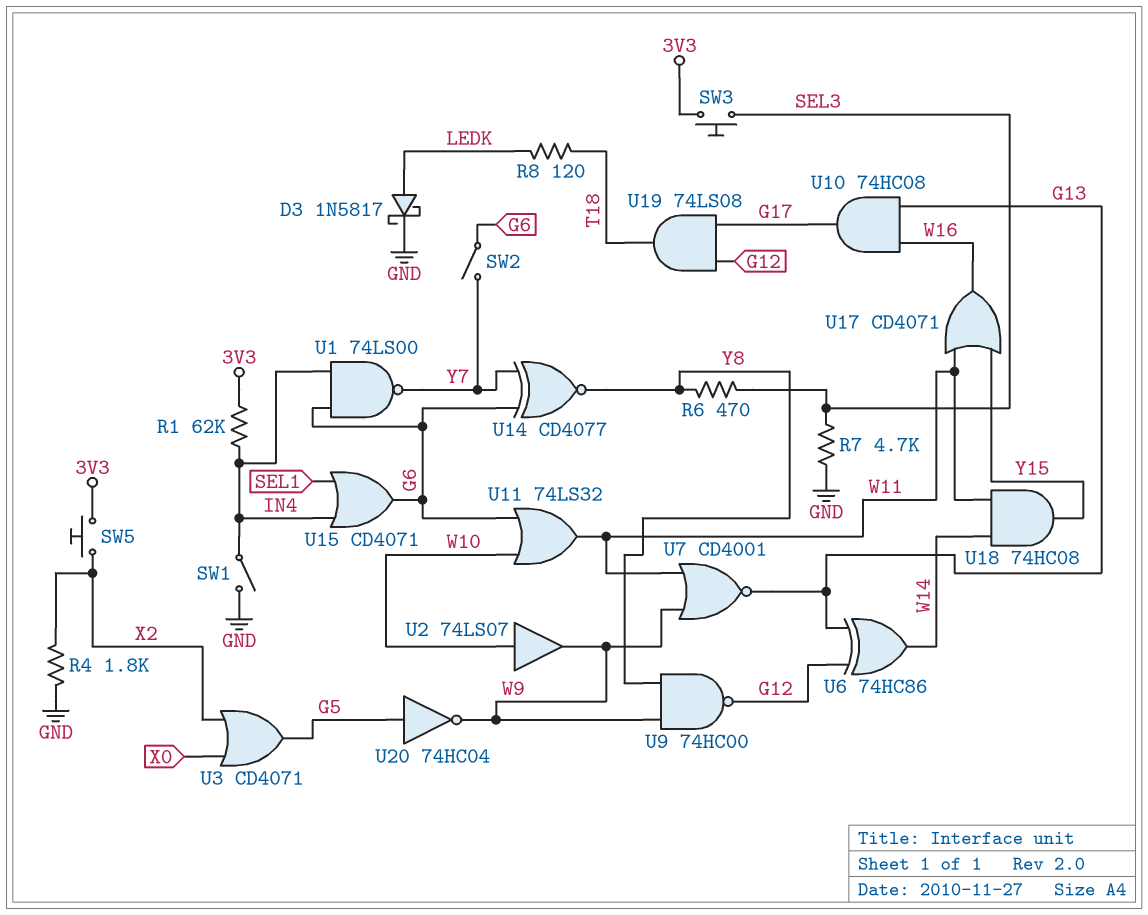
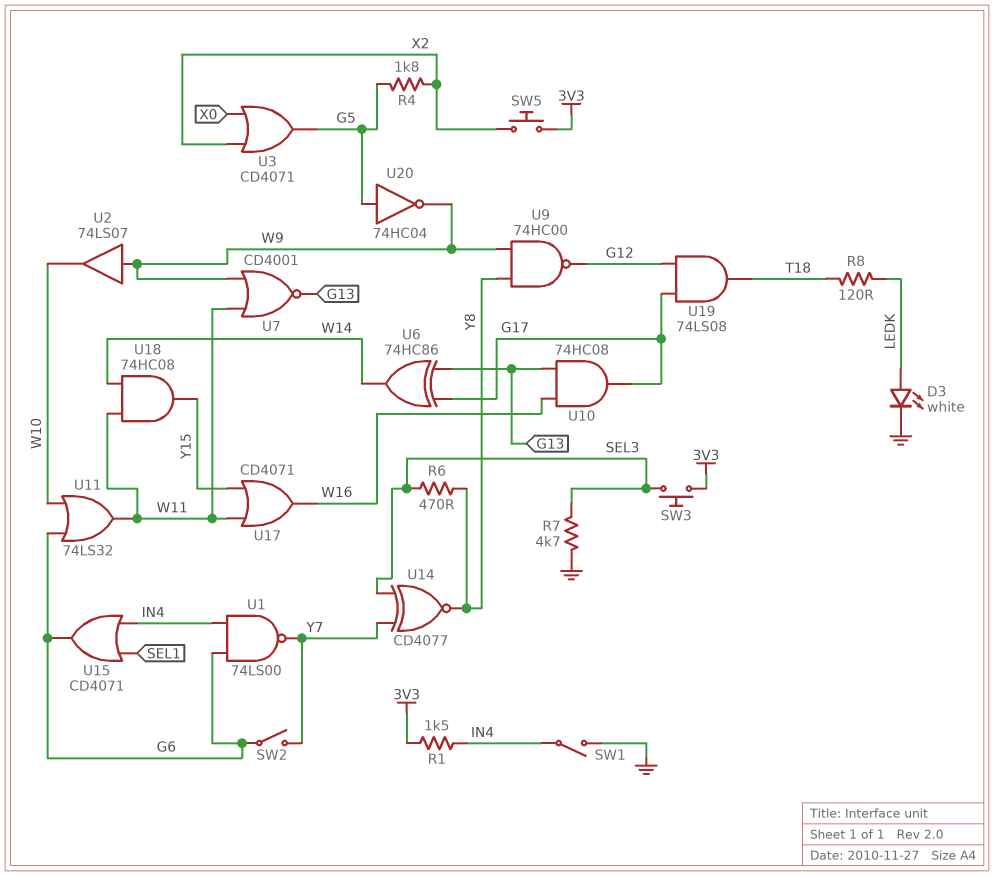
D3: schottky 1N5817 (A LEDK, K GND) -> LED white (A LEDK, K GND)
R1: 62k (3V3, IN4) -> 1.5k (3V3, IN4)
R4: 1.8k (GND, X2) -> 1.8k (G5, X2)
U2: buffer 74LS07 (in W10, out W9) -> buffer 74LS07 (in W9, out W10)
U6: XOR 74HC86 (in G12, in G13, out W14) -> XOR 74HC86 (in G13, in G17, out W14)
U14: XNOR CD4077 (in G6, in Y7, out Y8) -> XNOR CD4077 (in SEL3, in Y7, out Y8)

